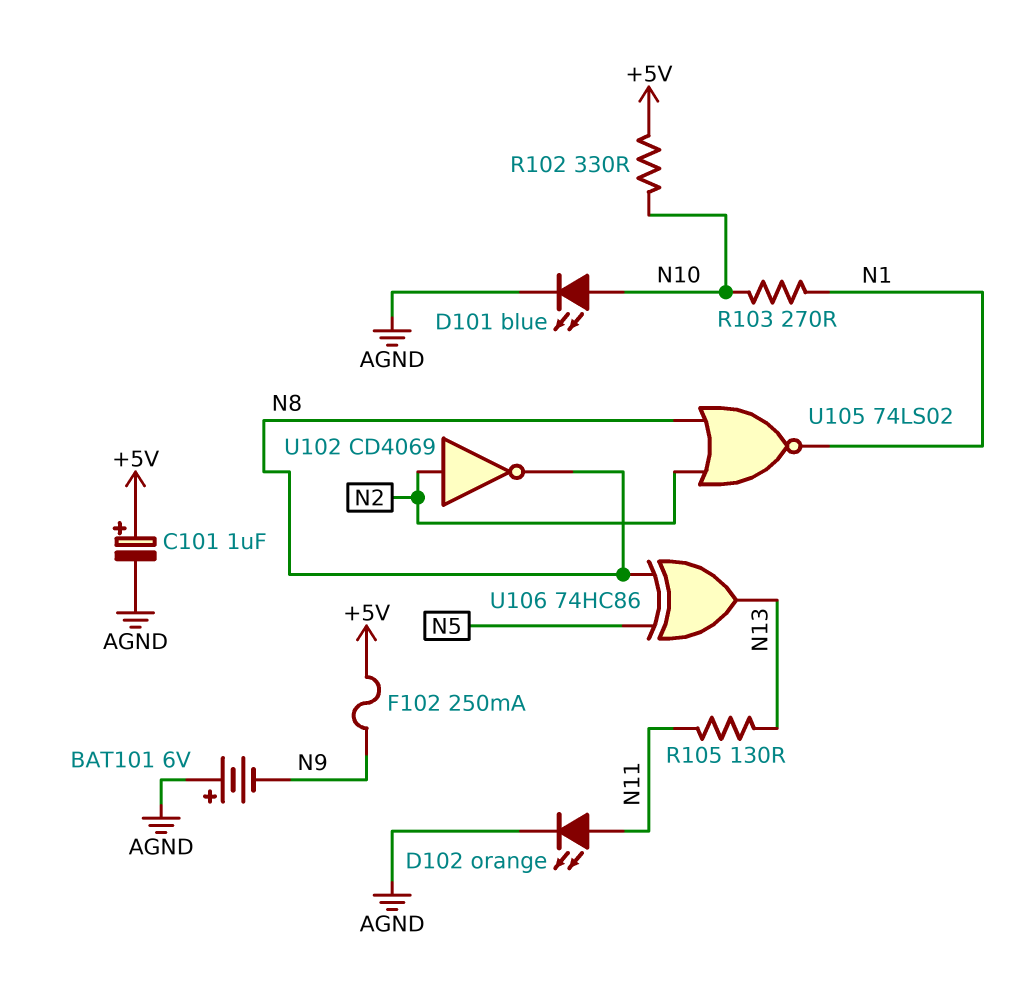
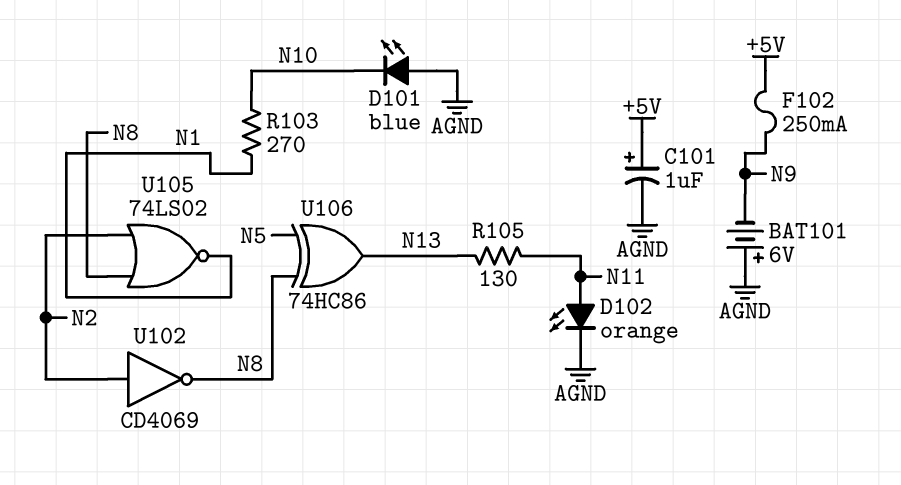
D101: LED blue (A N10, K AGND) -> LED blue (A AGND, K N10)
R102: 330 (+5V, N10) -> none

